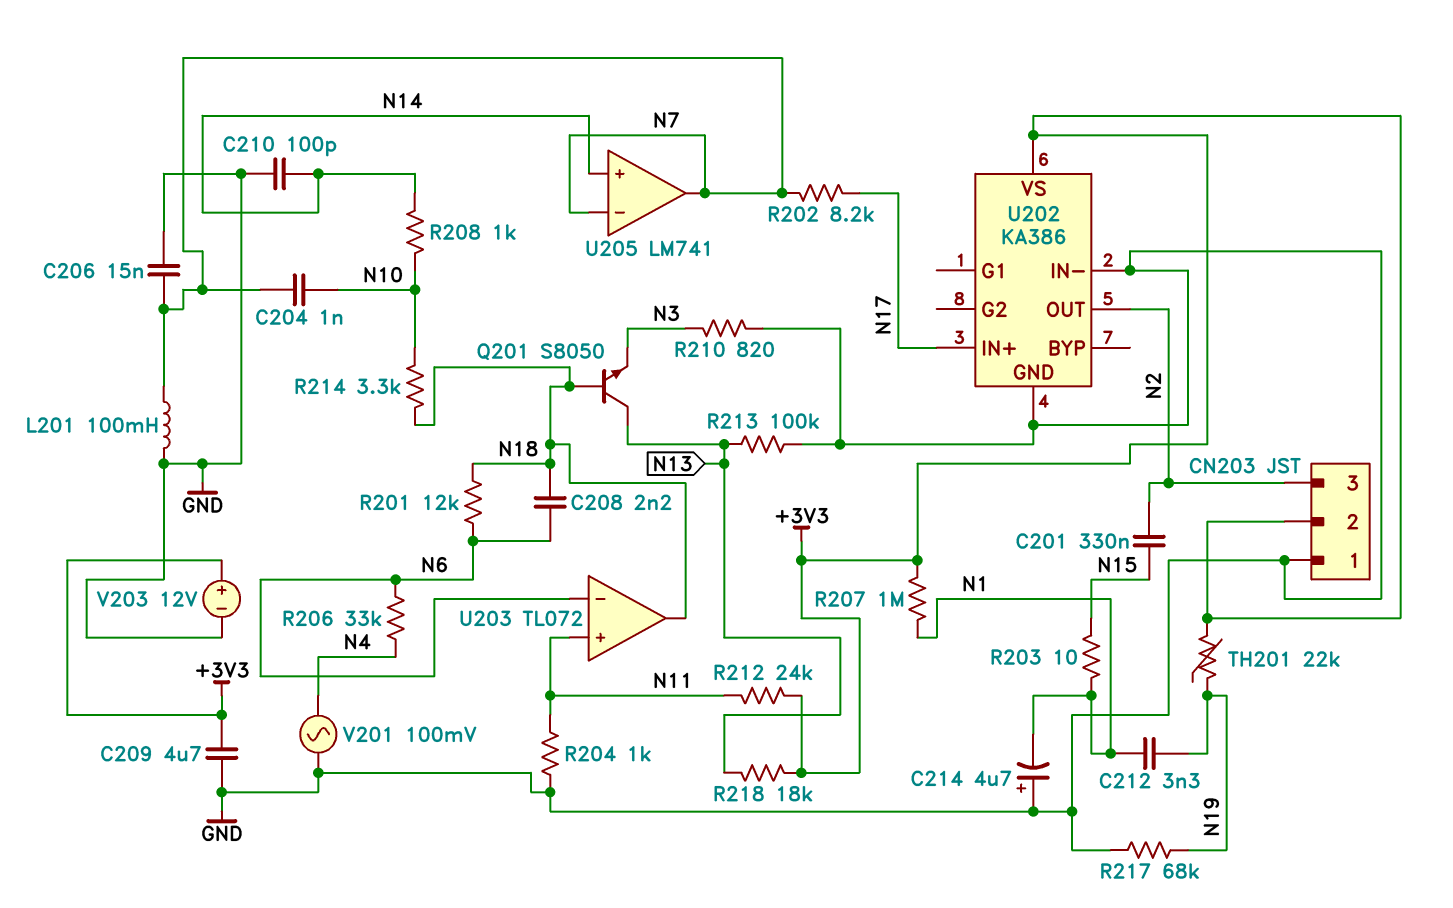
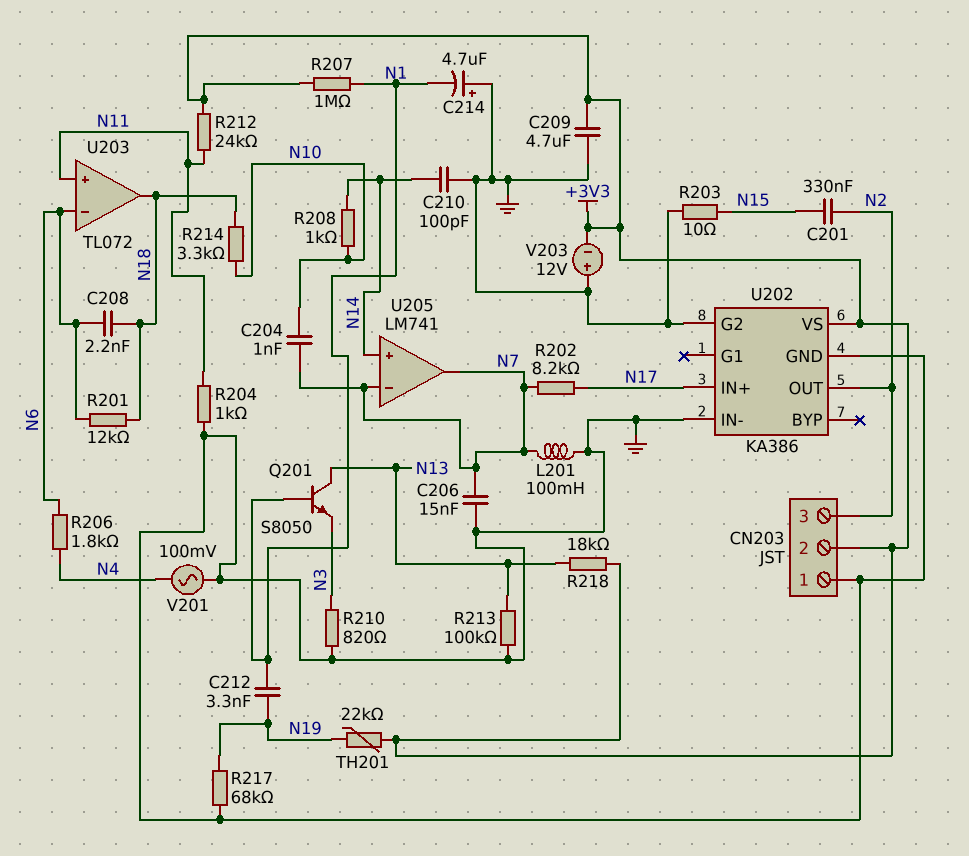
Q201: NPN S8050 (B N18, C N13, E N3) -> NPN S8050 (B N1, C N13, E N3)
R203: 10 (N1, N15) -> 10 (GND, N15)
R206: 33k (N4, N6) -> 1.8k (N4, N6)
U202 pin G2: none -> GND
V203: 12V (plus +3V3, minus GND) -> 12V (plus GND, minus +3V3)

